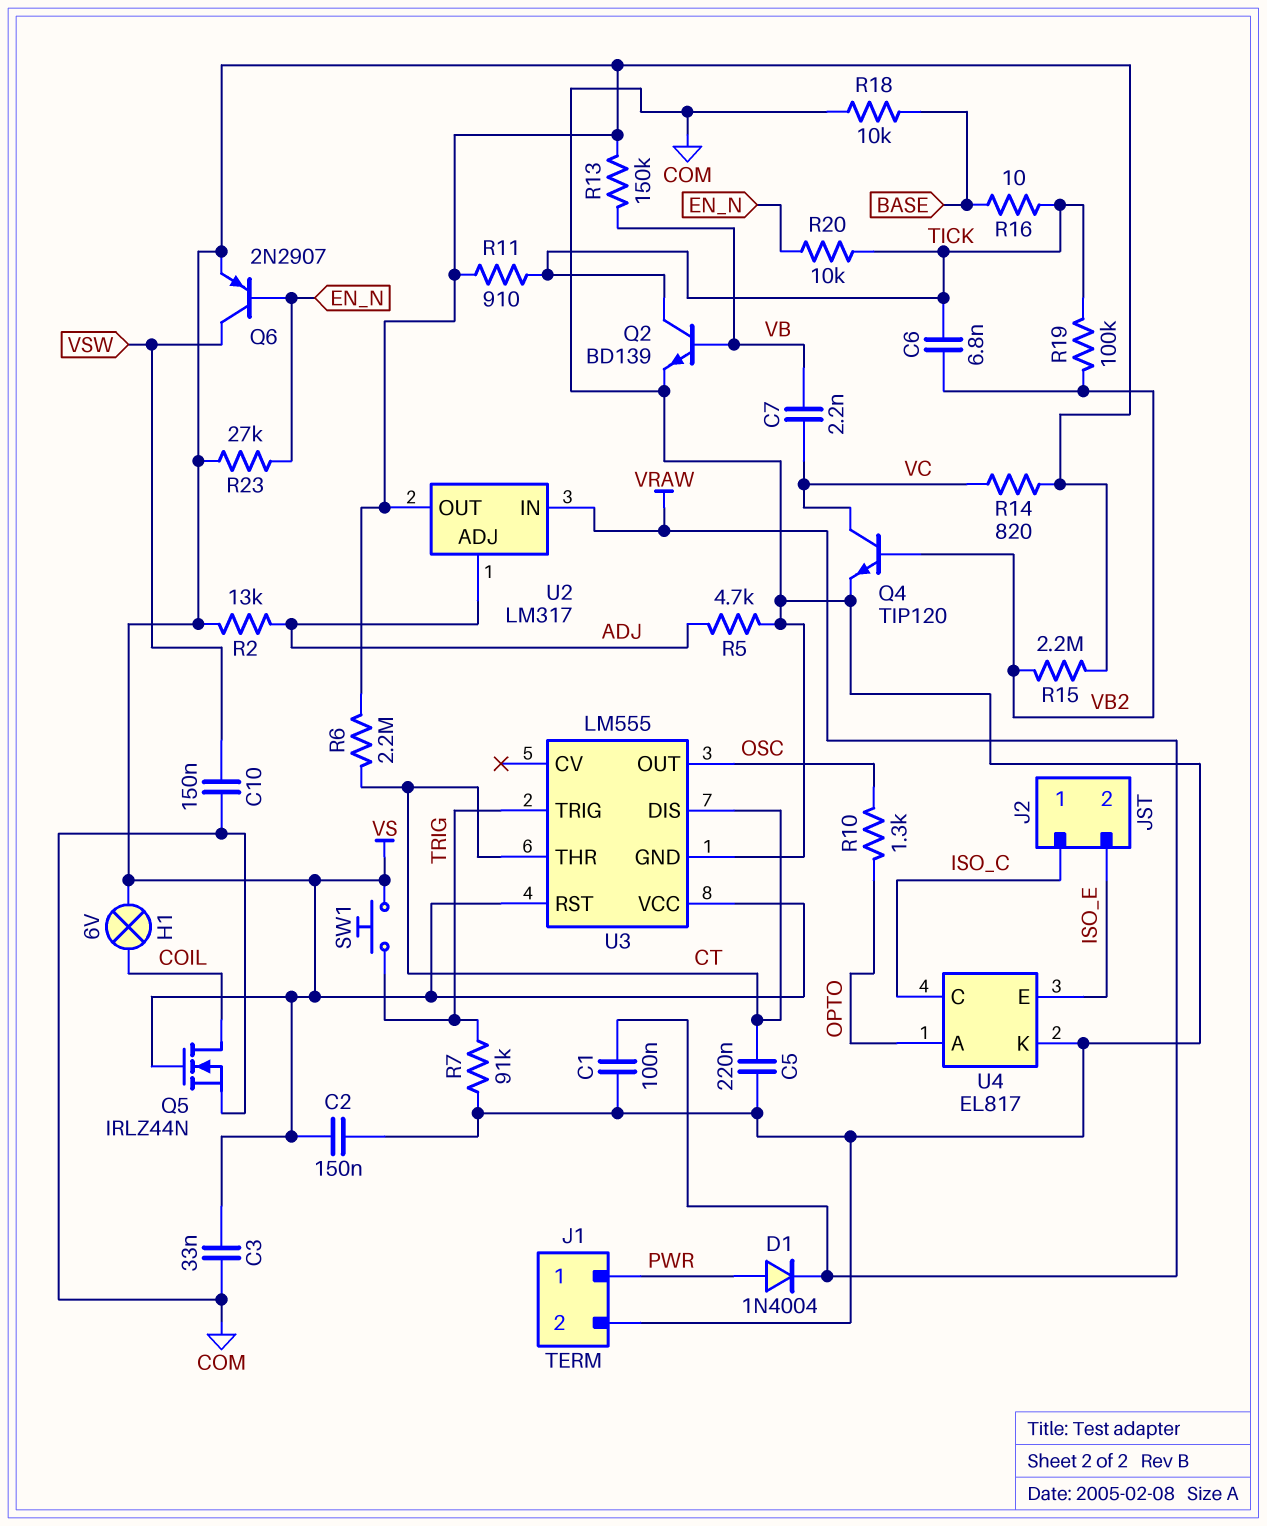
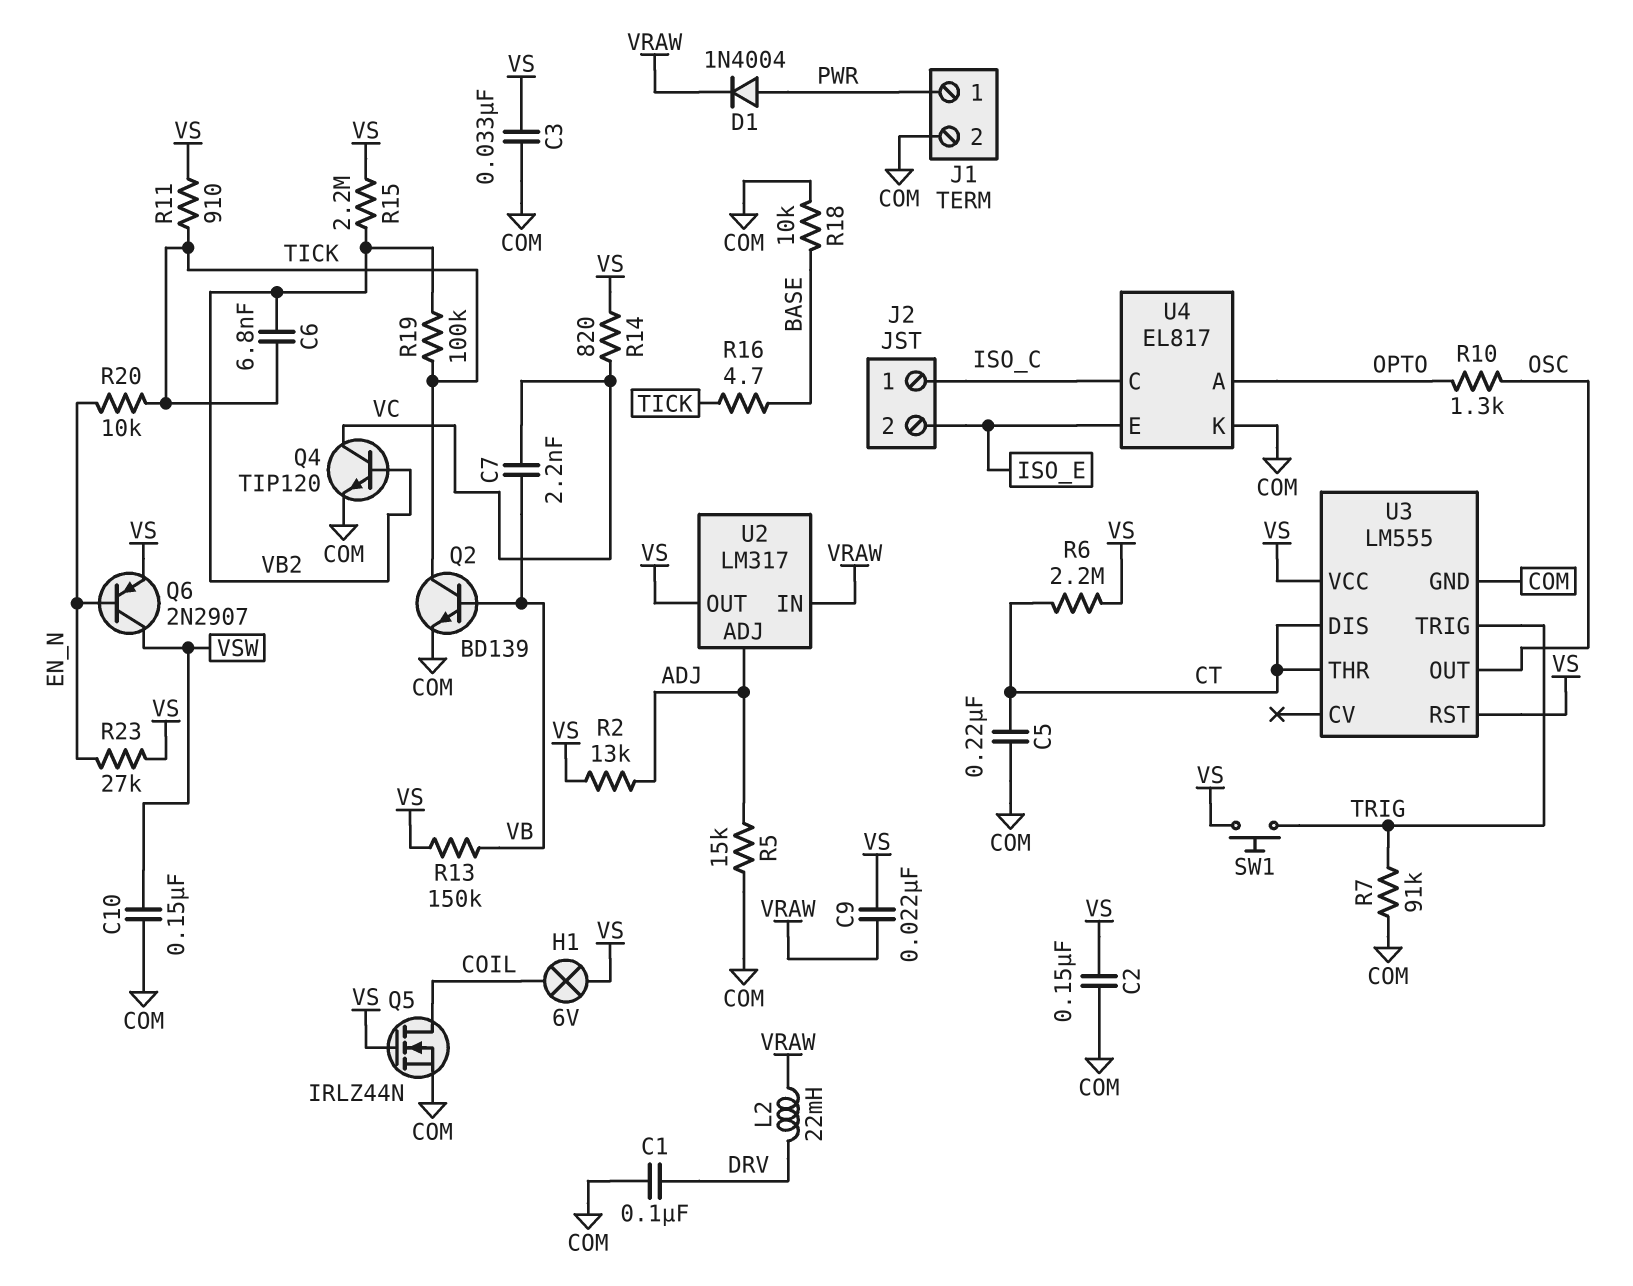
C1: 100nF (COM, VRAW) -> 100nF (COM, DRV)
C9: none -> 22nF (VRAW, VS)
L2: none -> 22mH (DRV, VRAW)
R5: 4.7k (ADJ, COM) -> 15k (ADJ, COM)
R16: 10 (BASE, TICK) -> 4.7 (BASE, TICK)

